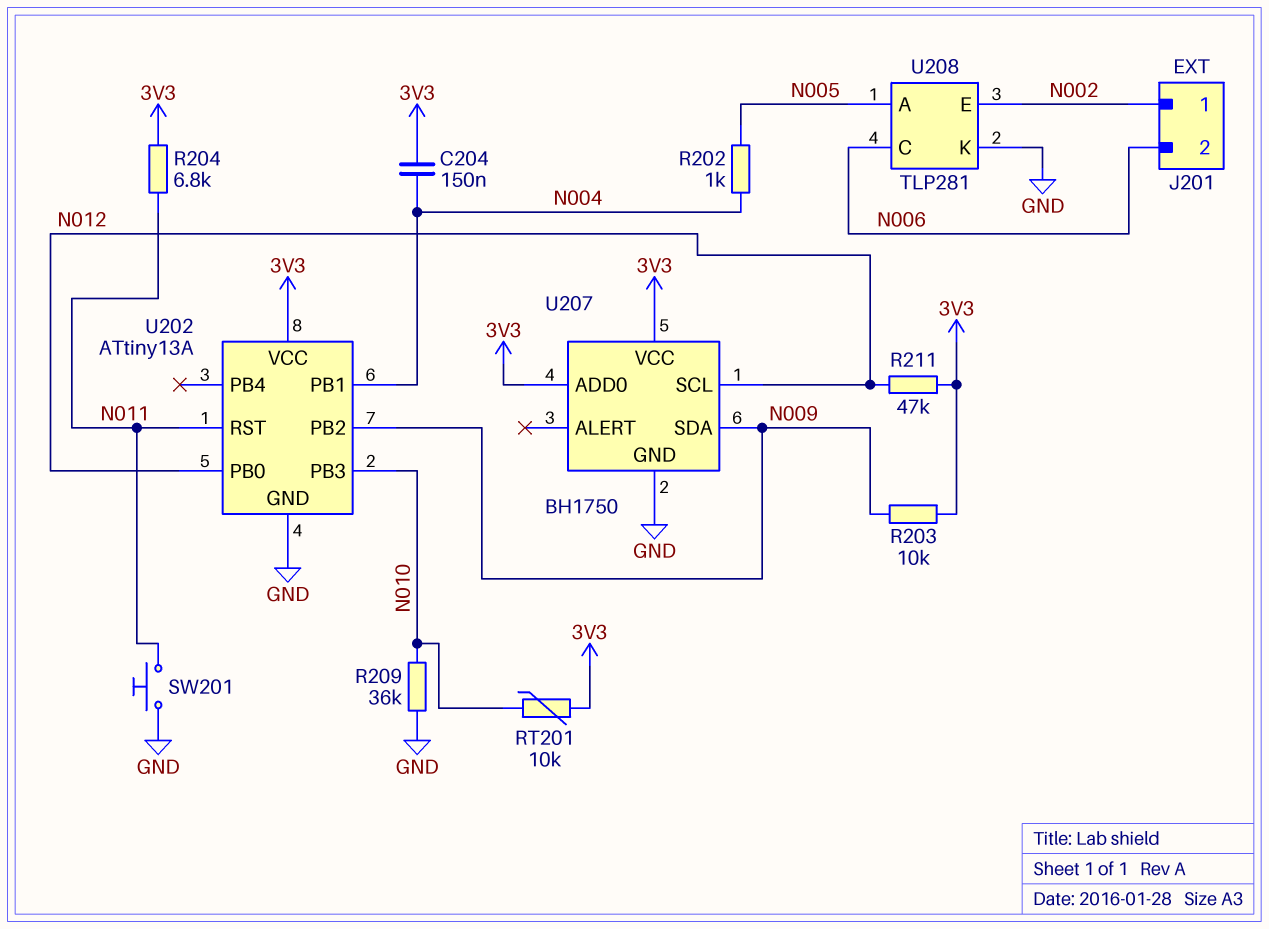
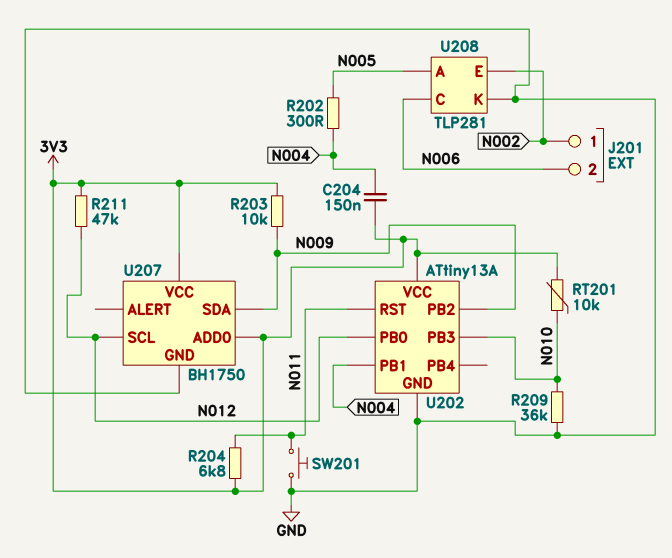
R202: 1k (N004, N005) -> 300 (N004, N005)

